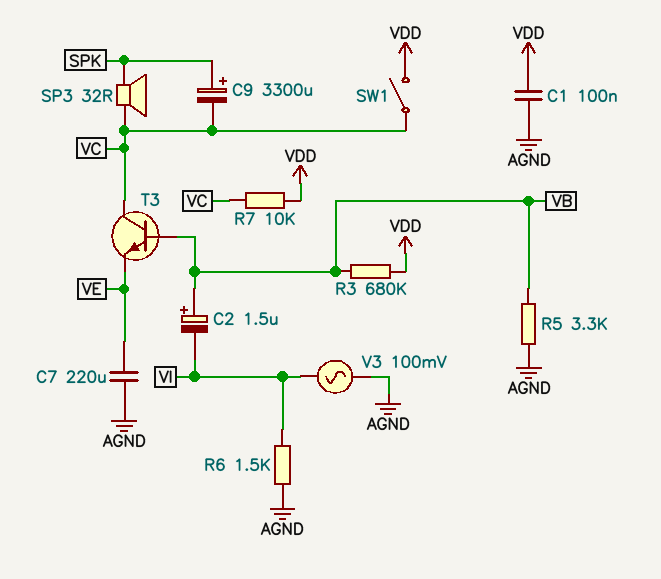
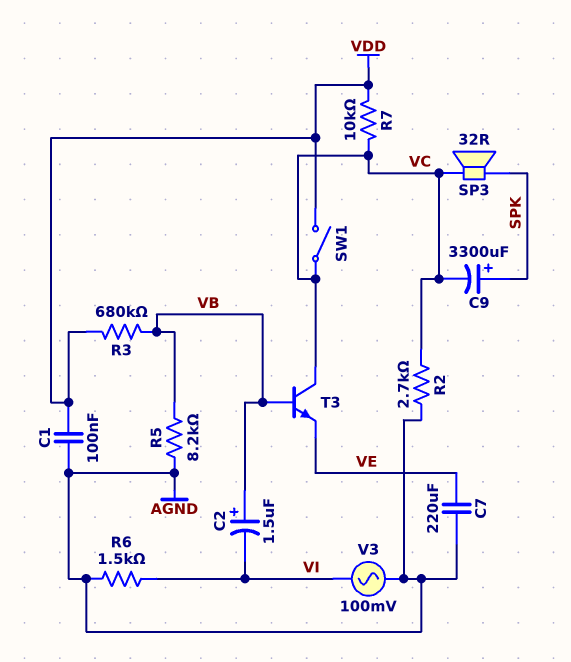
R2: none -> 2.7k (AGND, VC)
R5: 3.3k (AGND, VB) -> 8.2k (AGND, VB)

